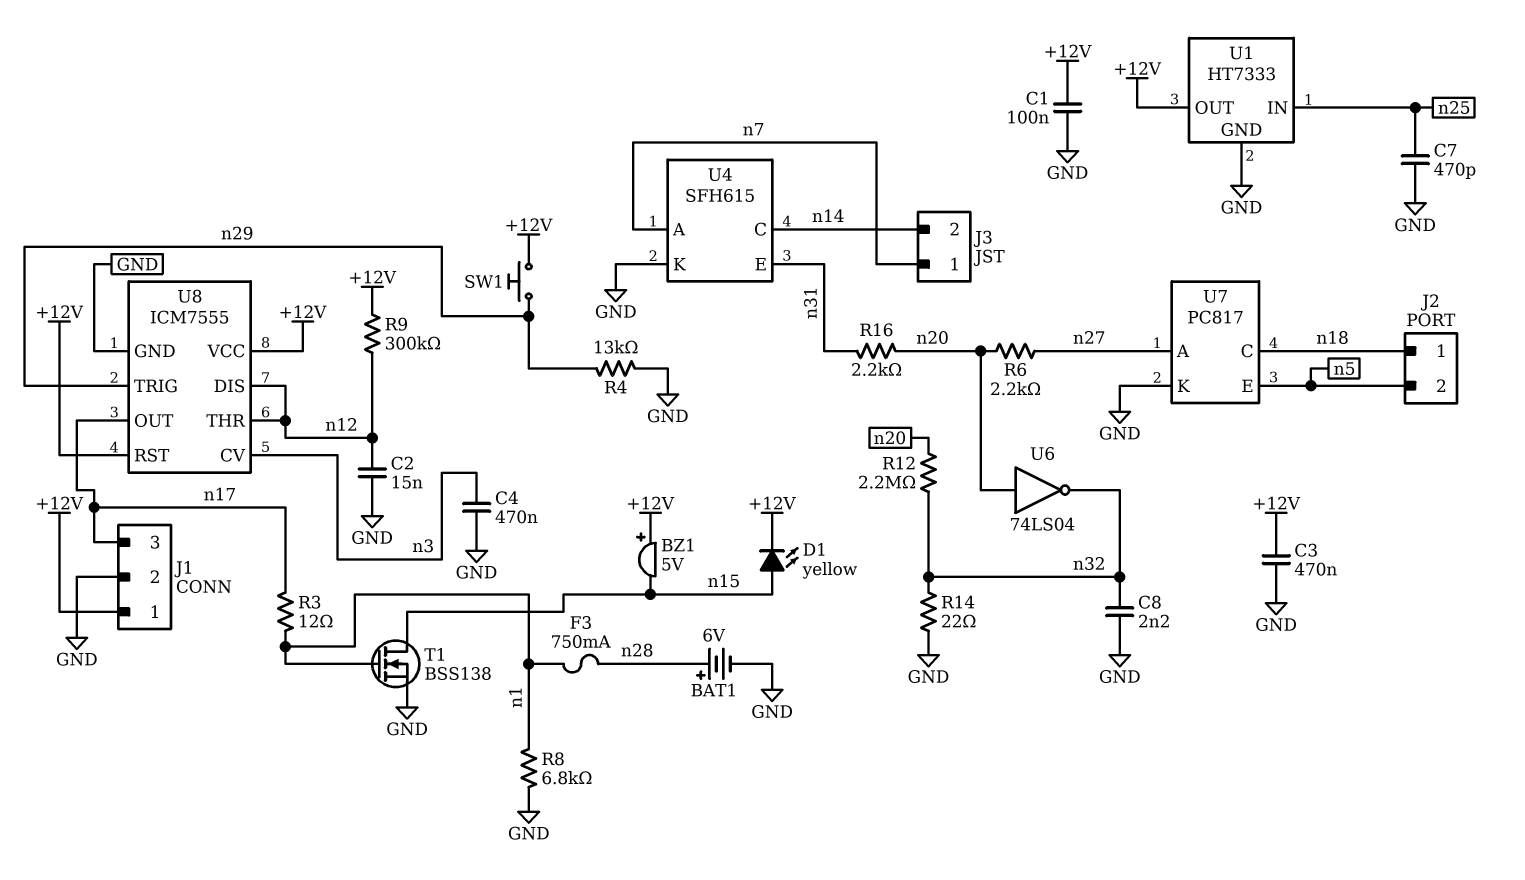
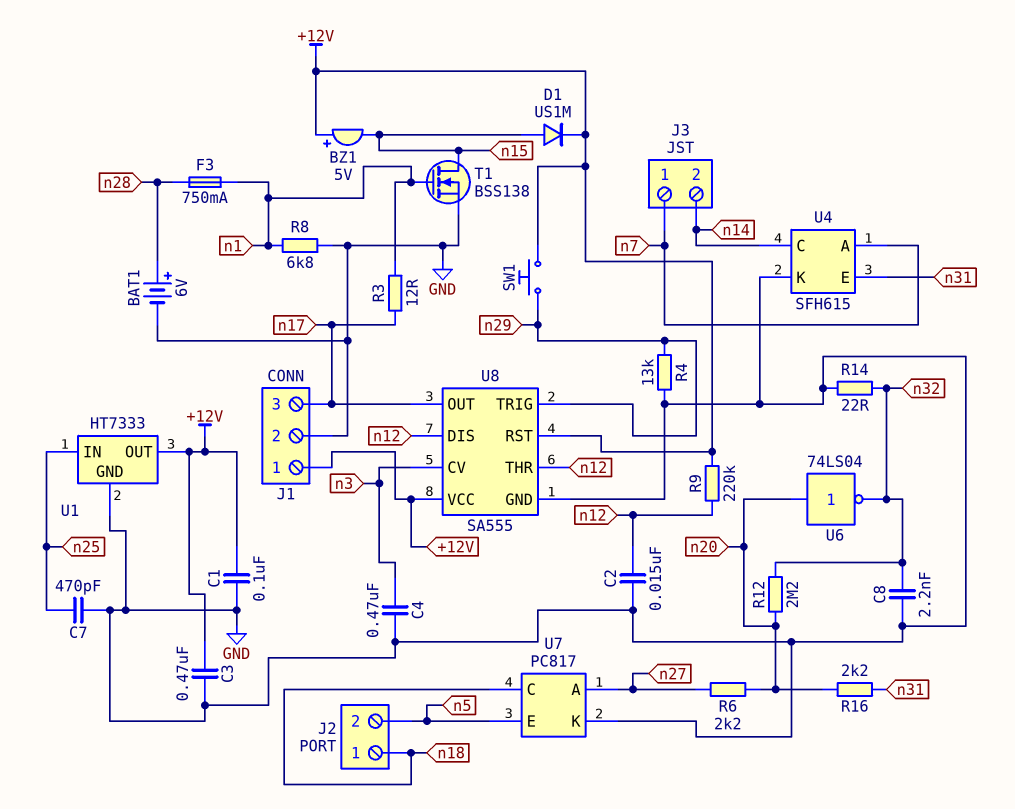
D1: LED yellow (A n15, K +12V) -> diode US1M (A n15, K +12V)
R9: 300k (+12V, n12) -> 220k (+12V, n12)
U8: ICM7555 -> SA555

